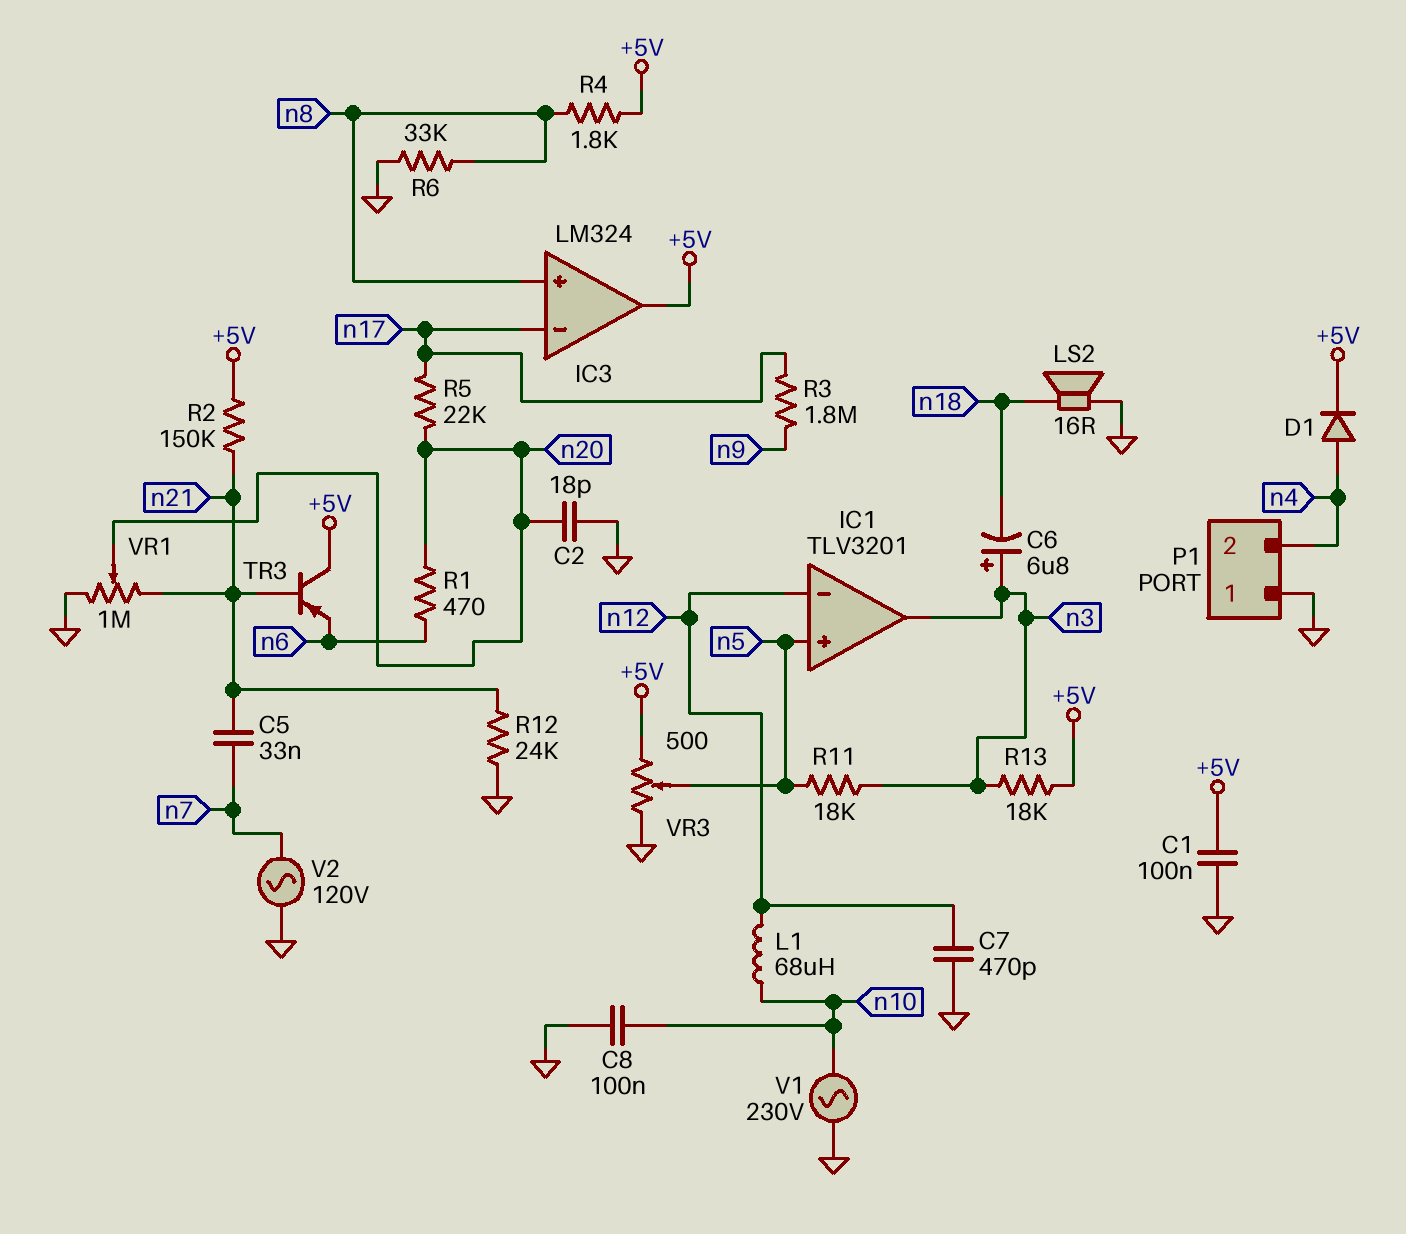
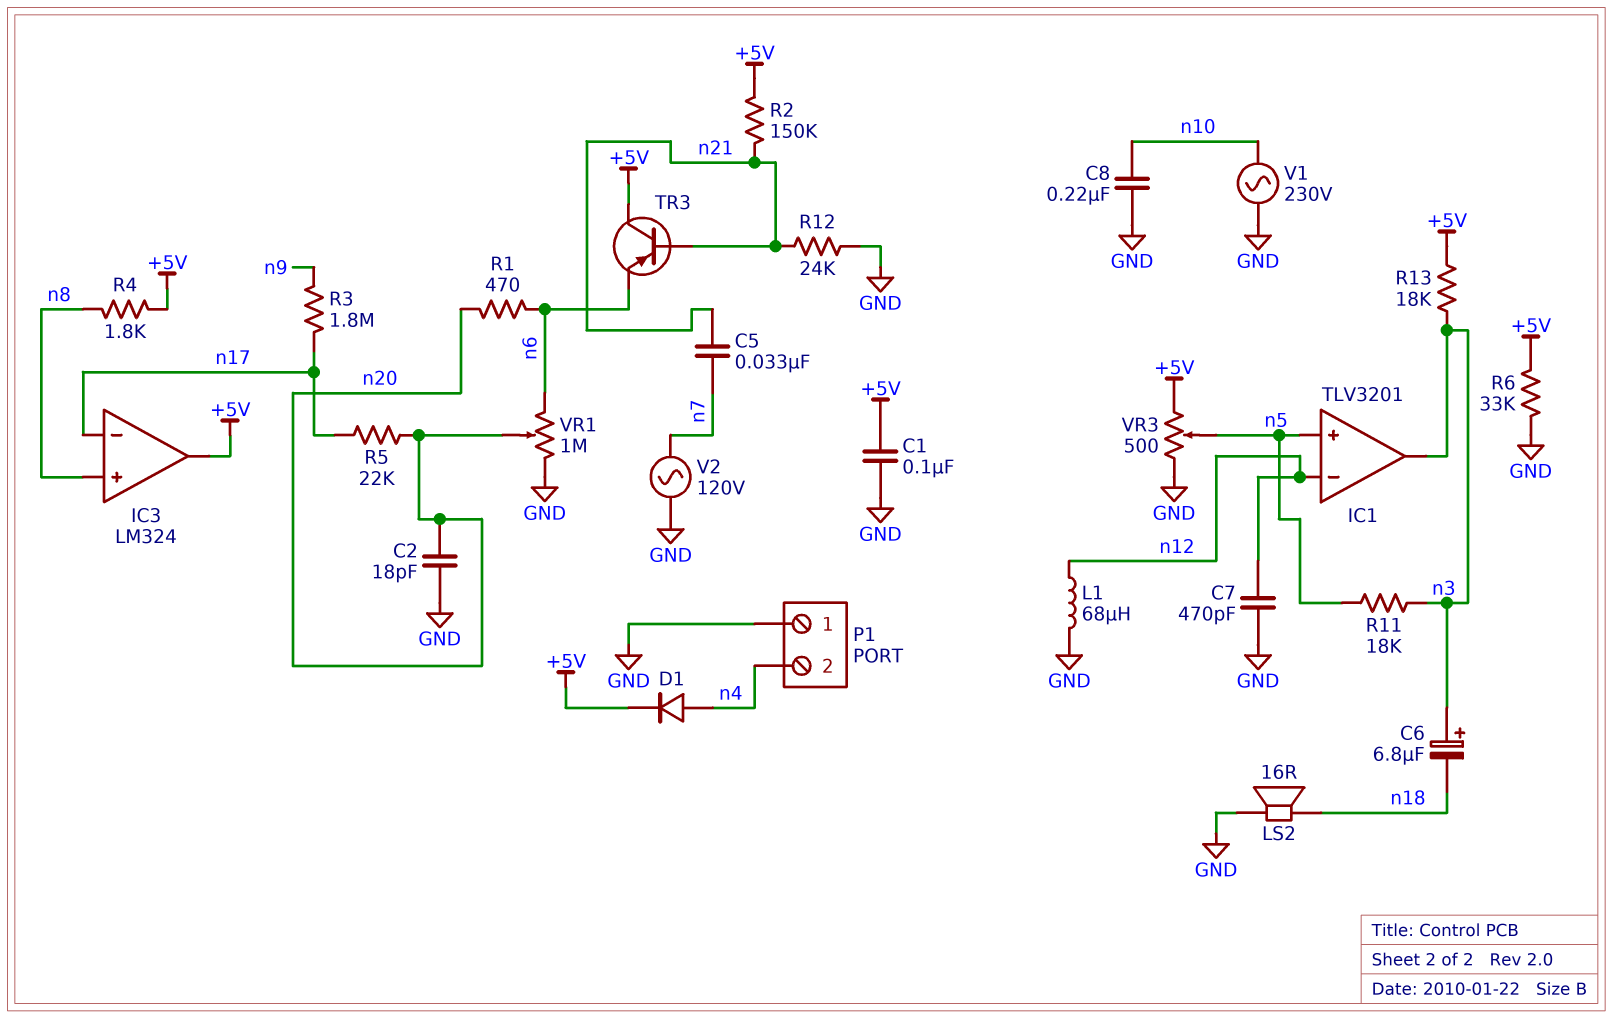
C8: 100nF (GND, n10) -> 220nF (GND, n10)
L1: 68uH (n10, n12) -> 68uH (GND, n12)
R6: 33k (GND, n8) -> 33k (+5V, GND)
VR1: 1M (GND, n21, wiper n20) -> 1M (GND, n6, wiper n20)

